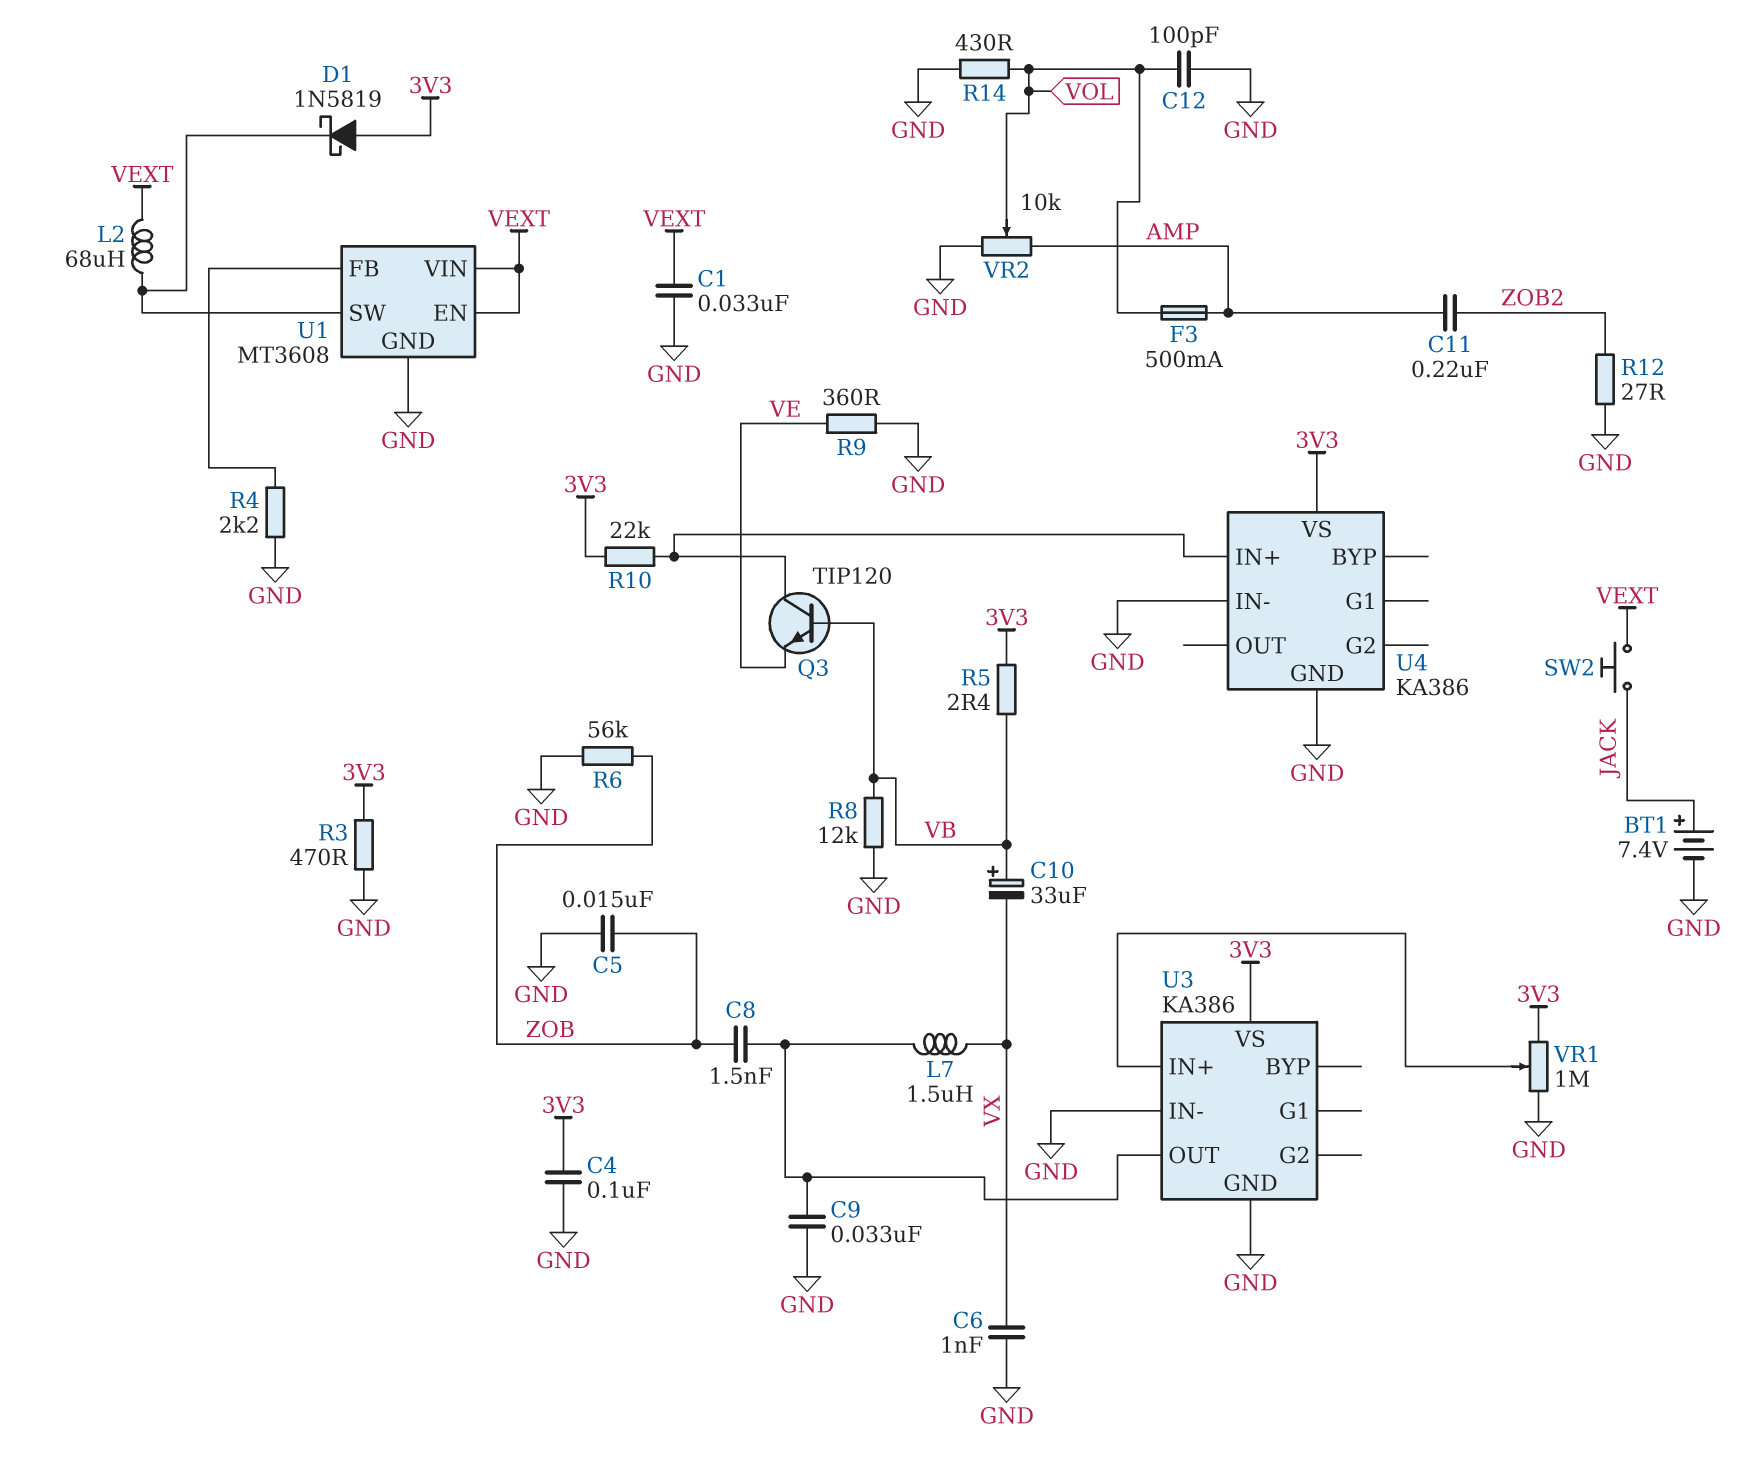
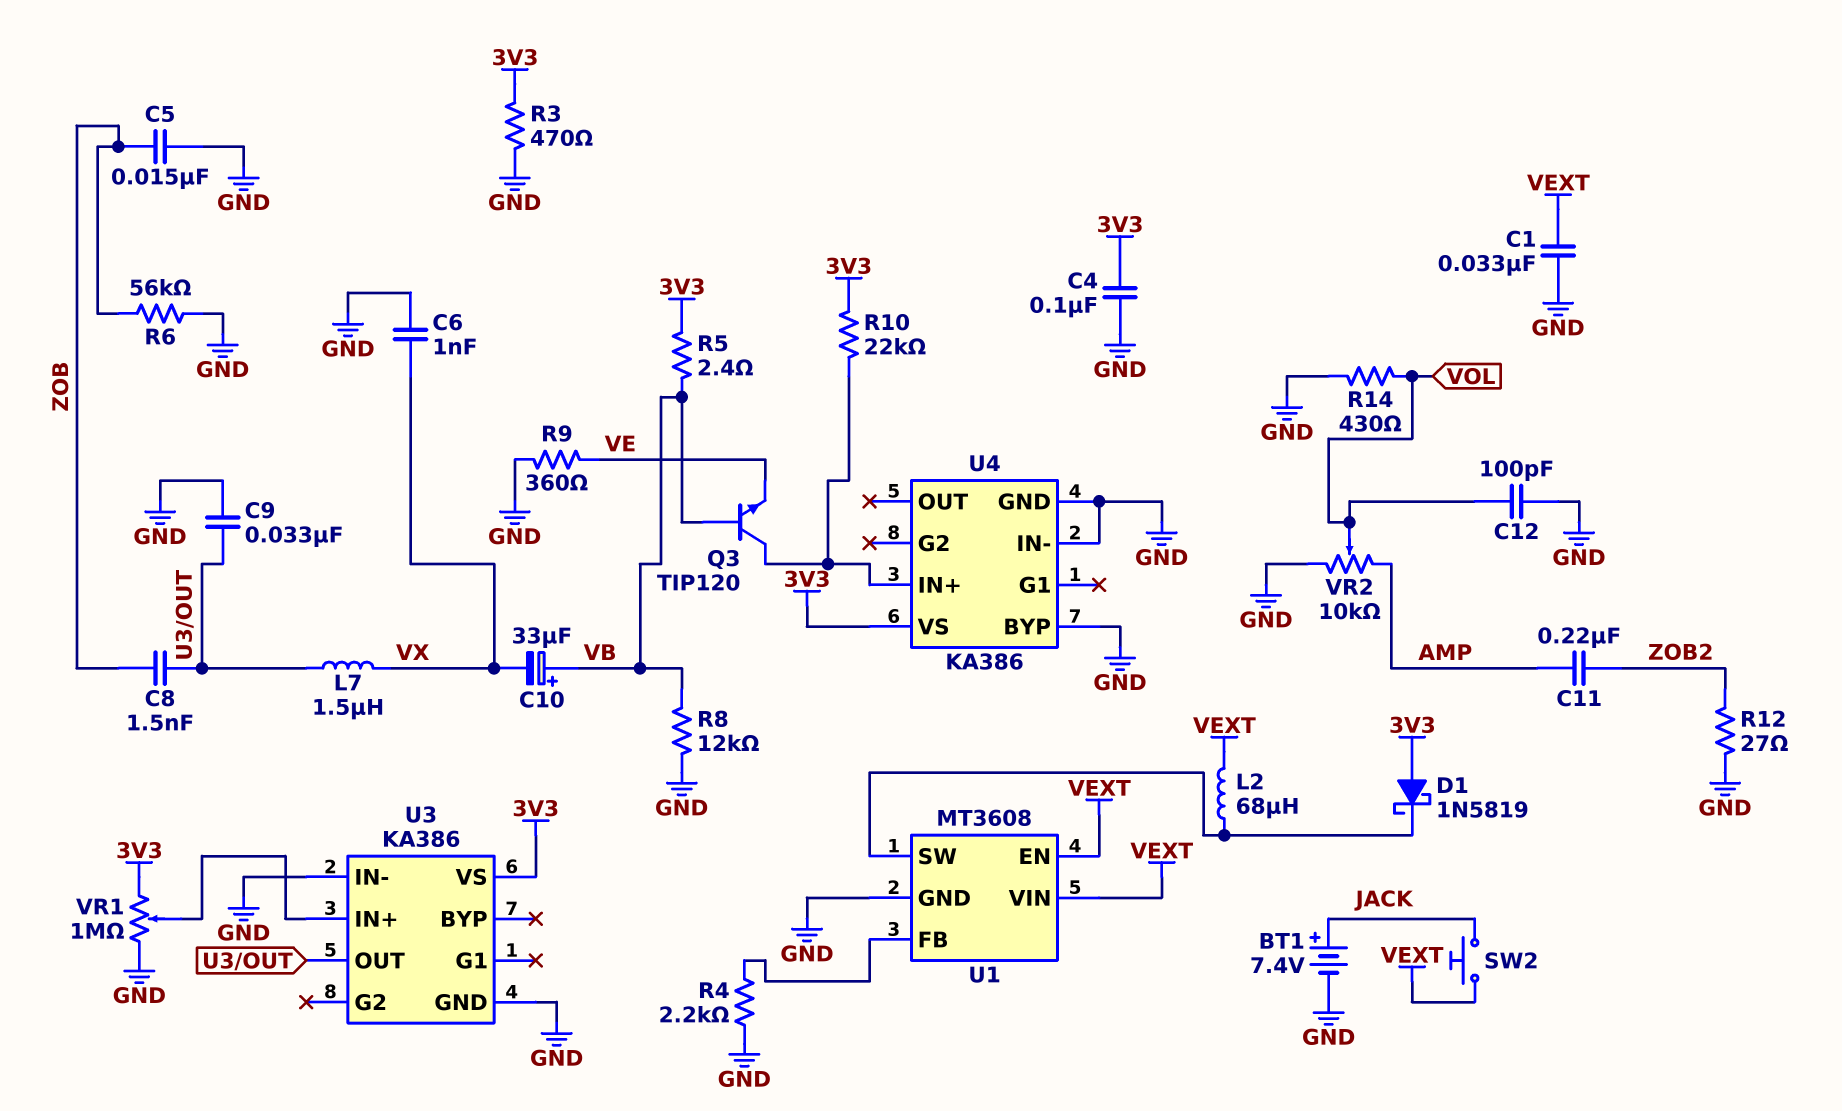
F3: 500mA (AMP, VOL) -> none
U4 pin BYP: none -> GND

